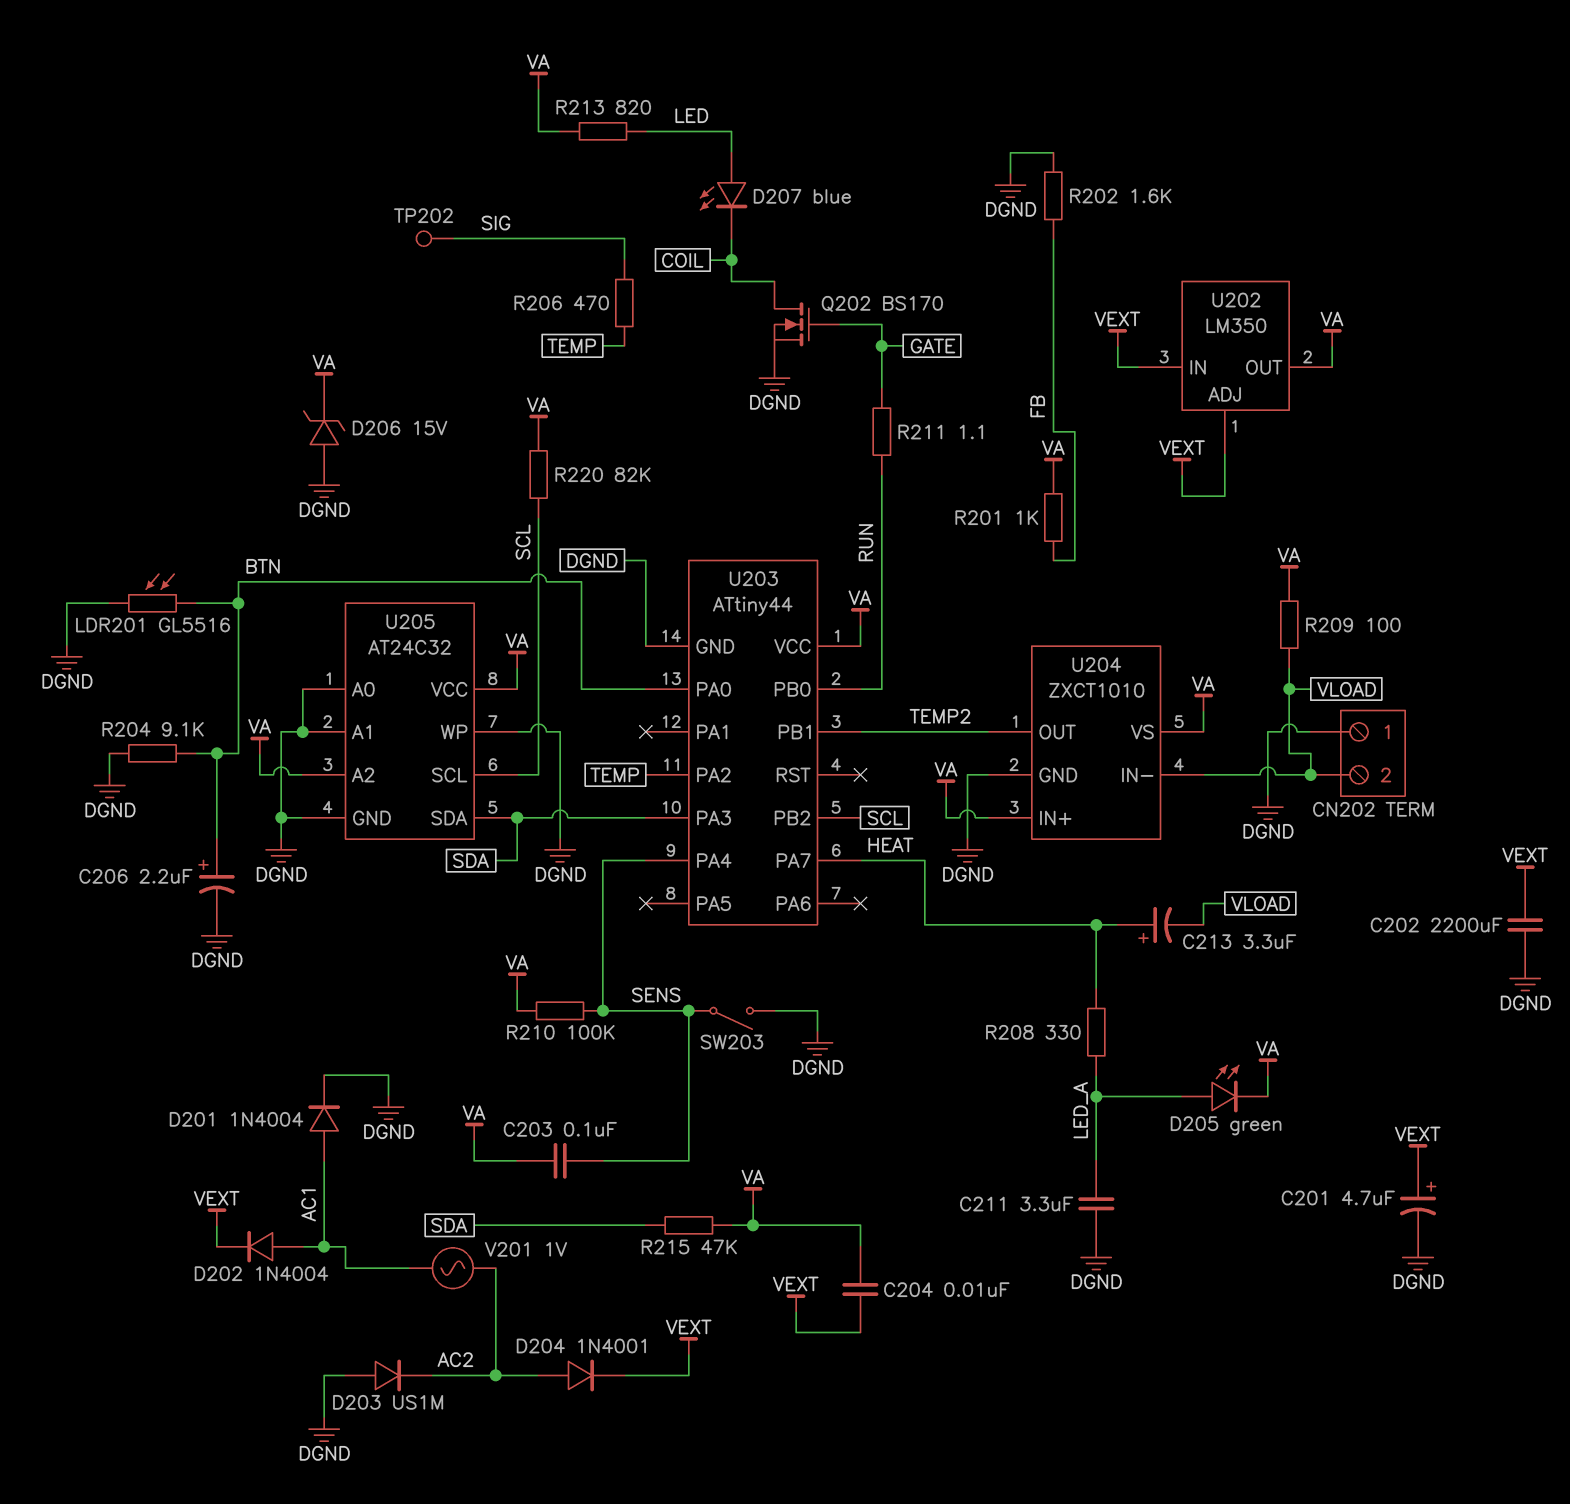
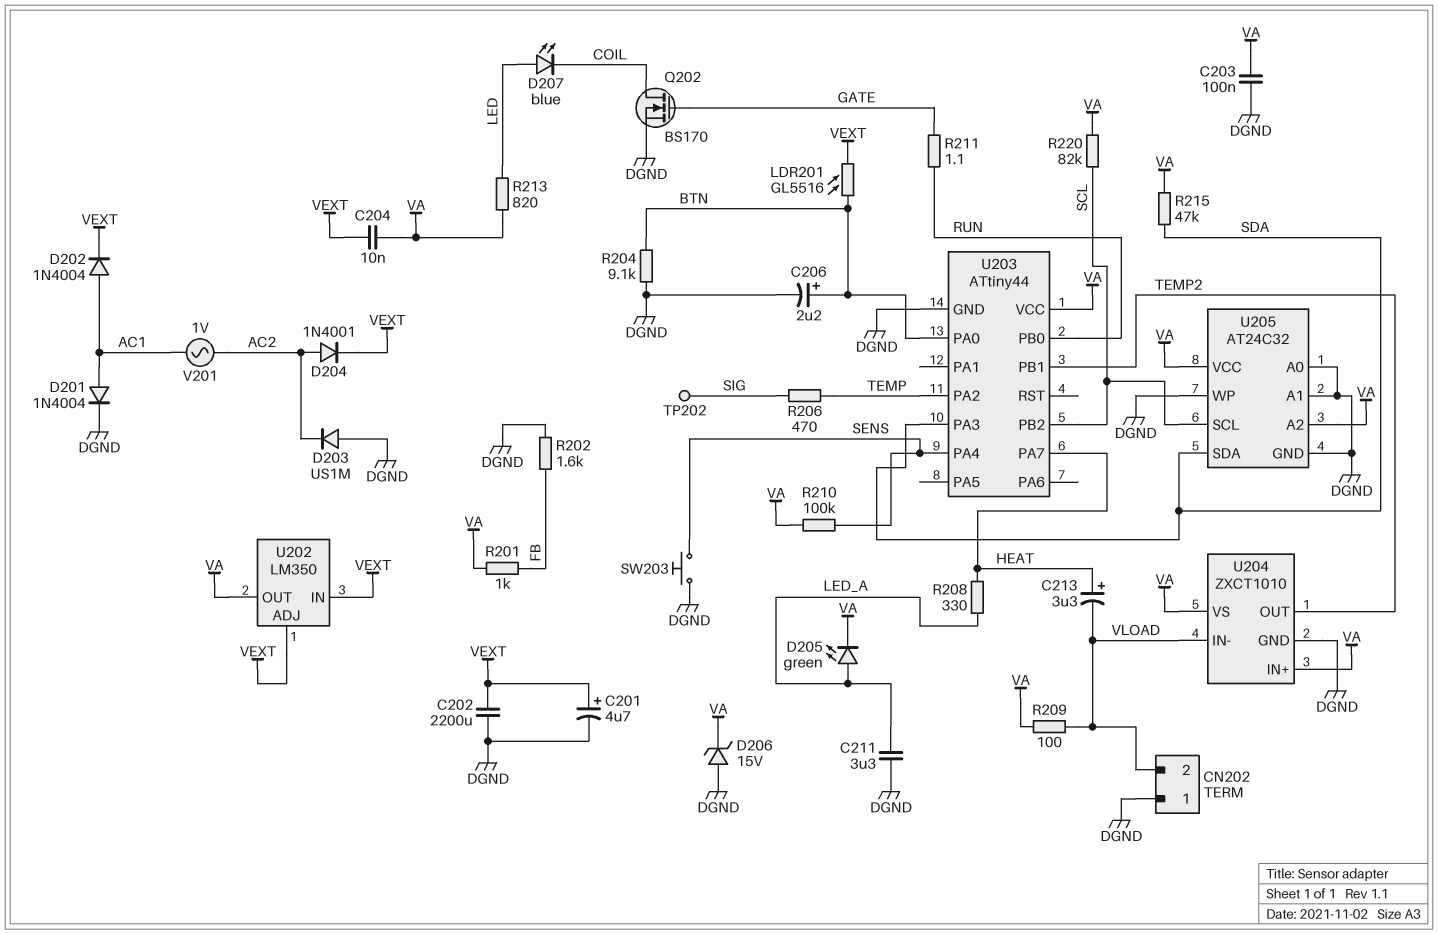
C203: 100nF (SENS, VA) -> 100nF (DGND, VA)
LDR201: GL5516 (BTN, DGND) -> GL5516 (BTN, VEXT)
SW203: switch (DGND, SENS) -> button (DGND, SENS)

